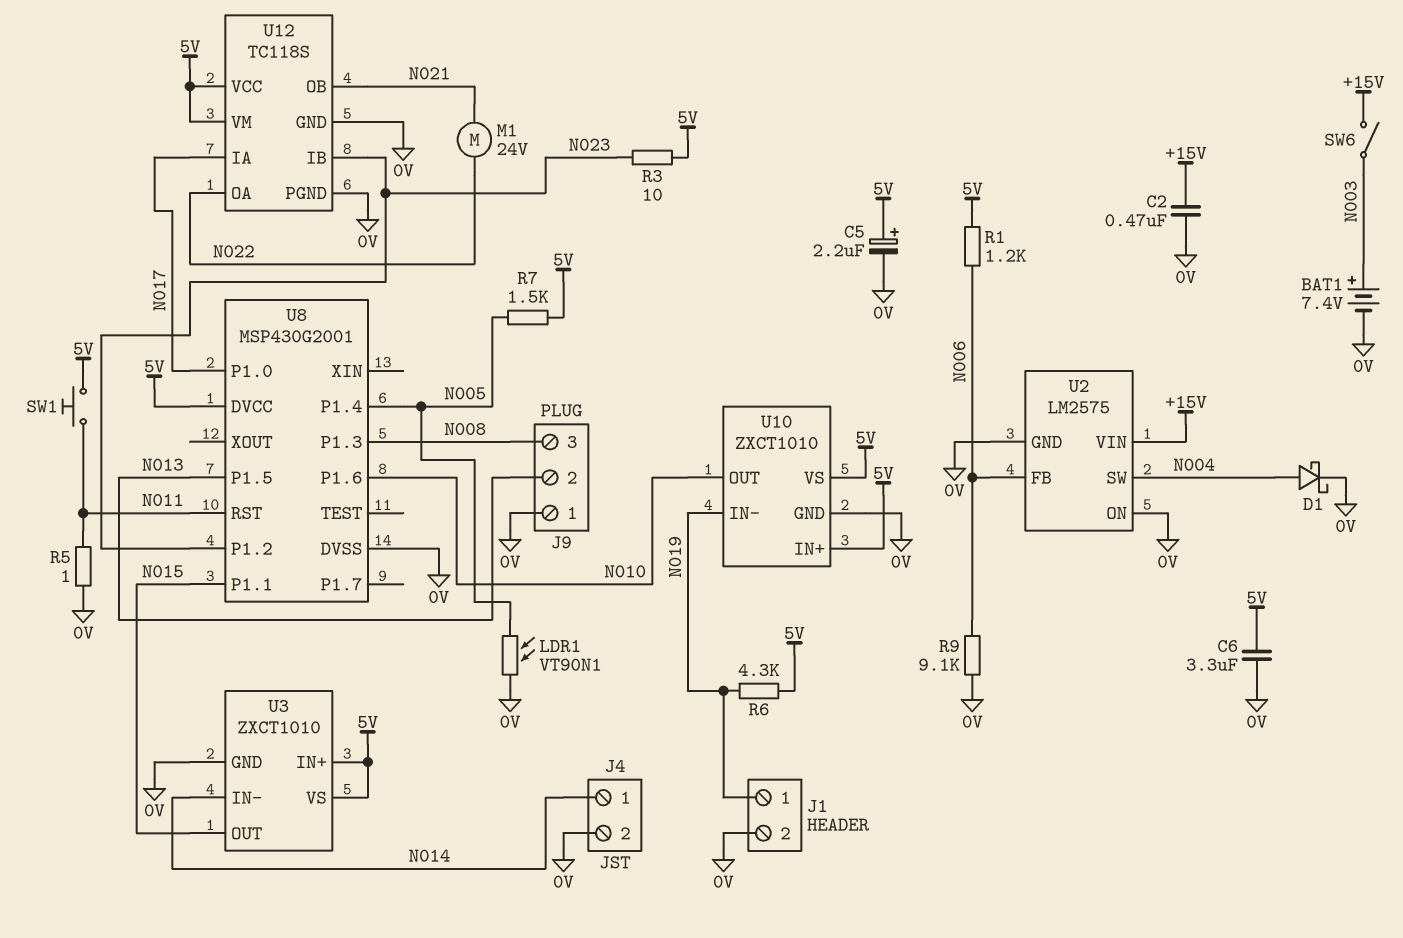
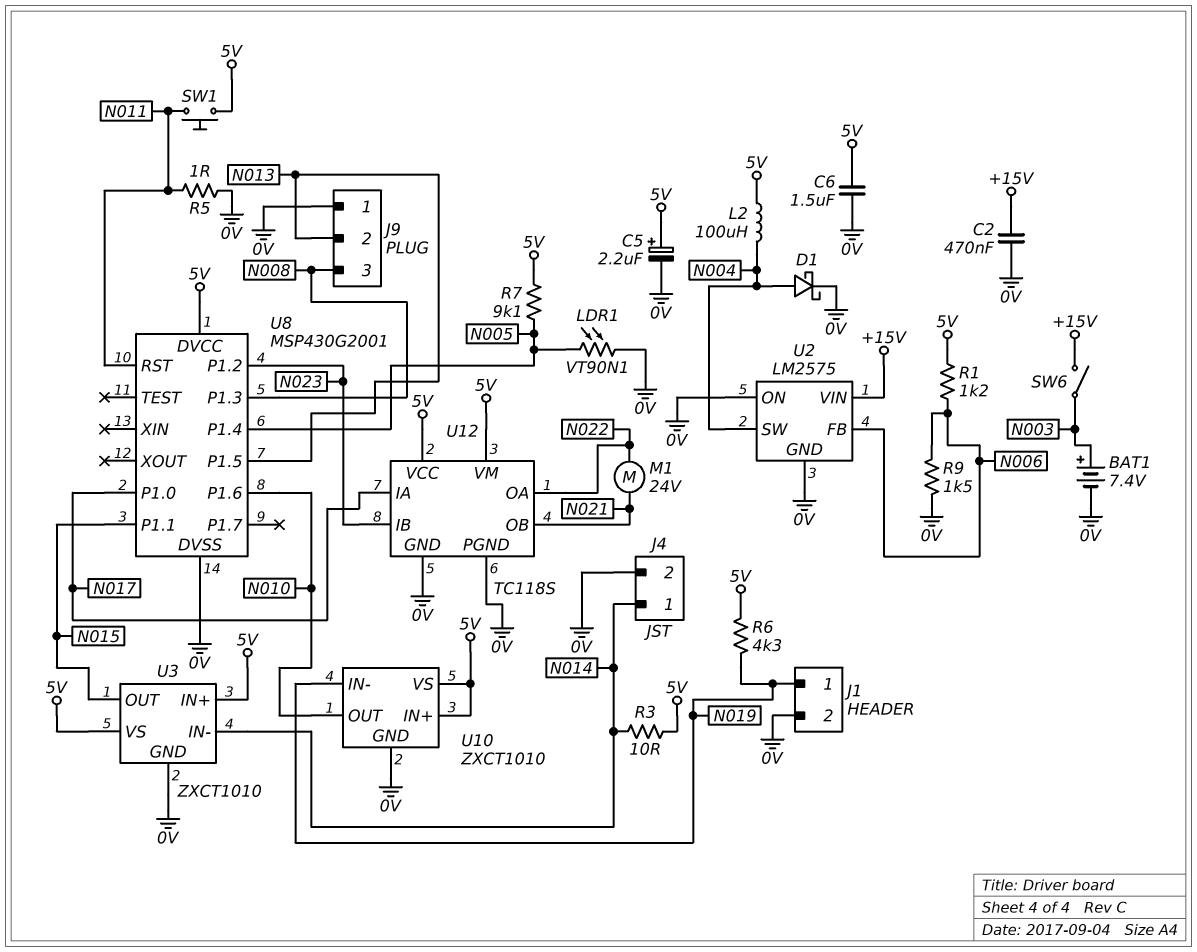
C6: 3.3uF (0V, 5V) -> 1.5uF (0V, 5V)
L2: none -> 100uH (5V, N004)
R3: 10 (5V, N023) -> 10 (5V, N014)
R7: 1.5k (5V, N005) -> 9.1k (5V, N005)
R9: 9.1k (0V, N006) -> 1.5k (0V, N006)

